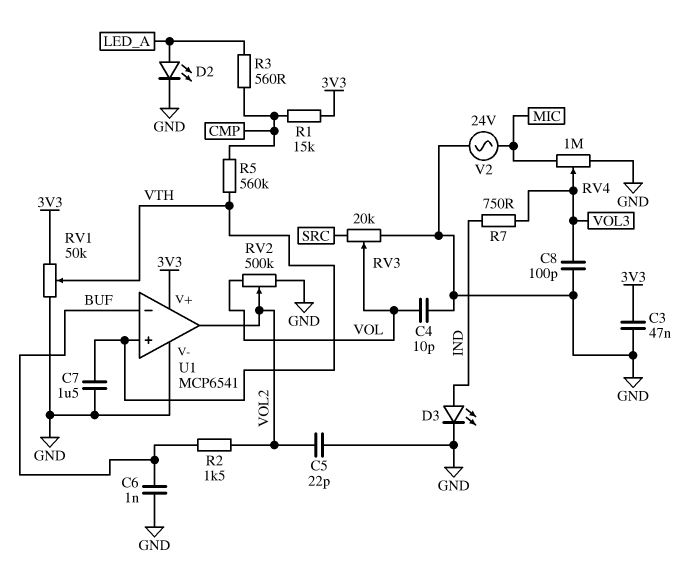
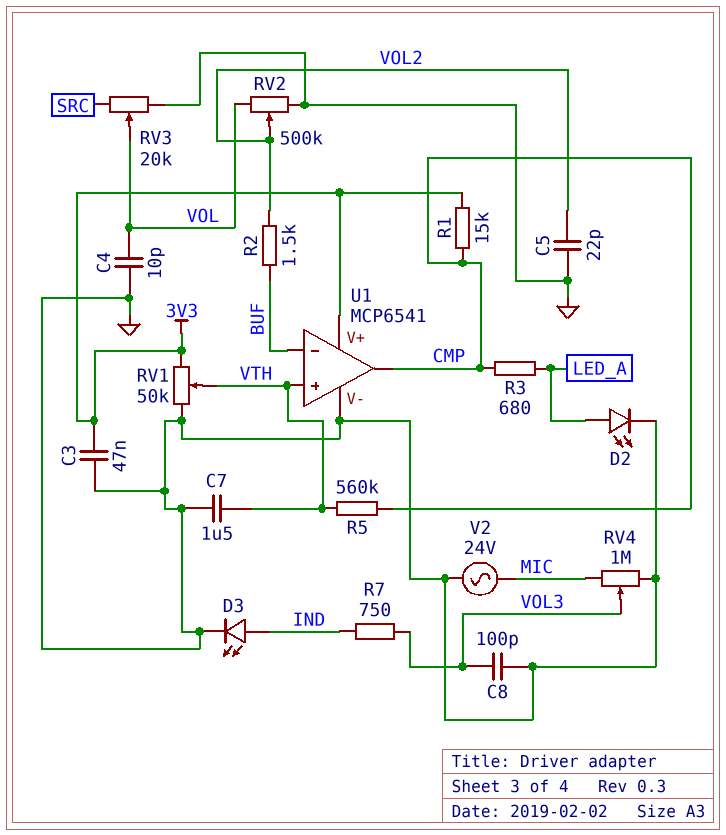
C6: 1nF (BUF, GND) -> none
R3: 560 (CMP, LED_A) -> 680 (CMP, LED_A)
U1 pin out: VOL2 -> CMP

